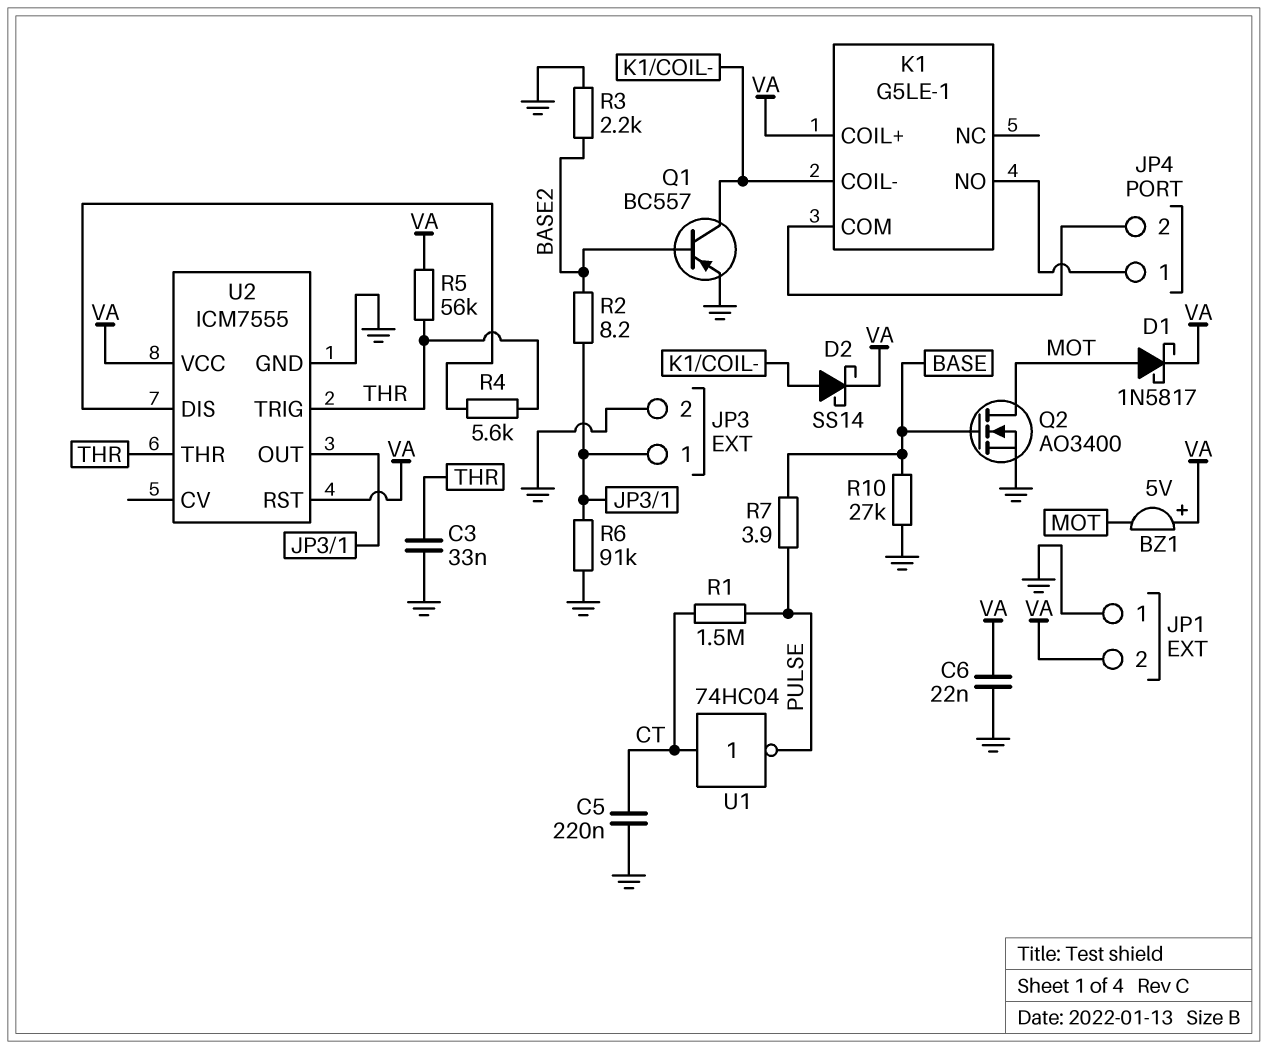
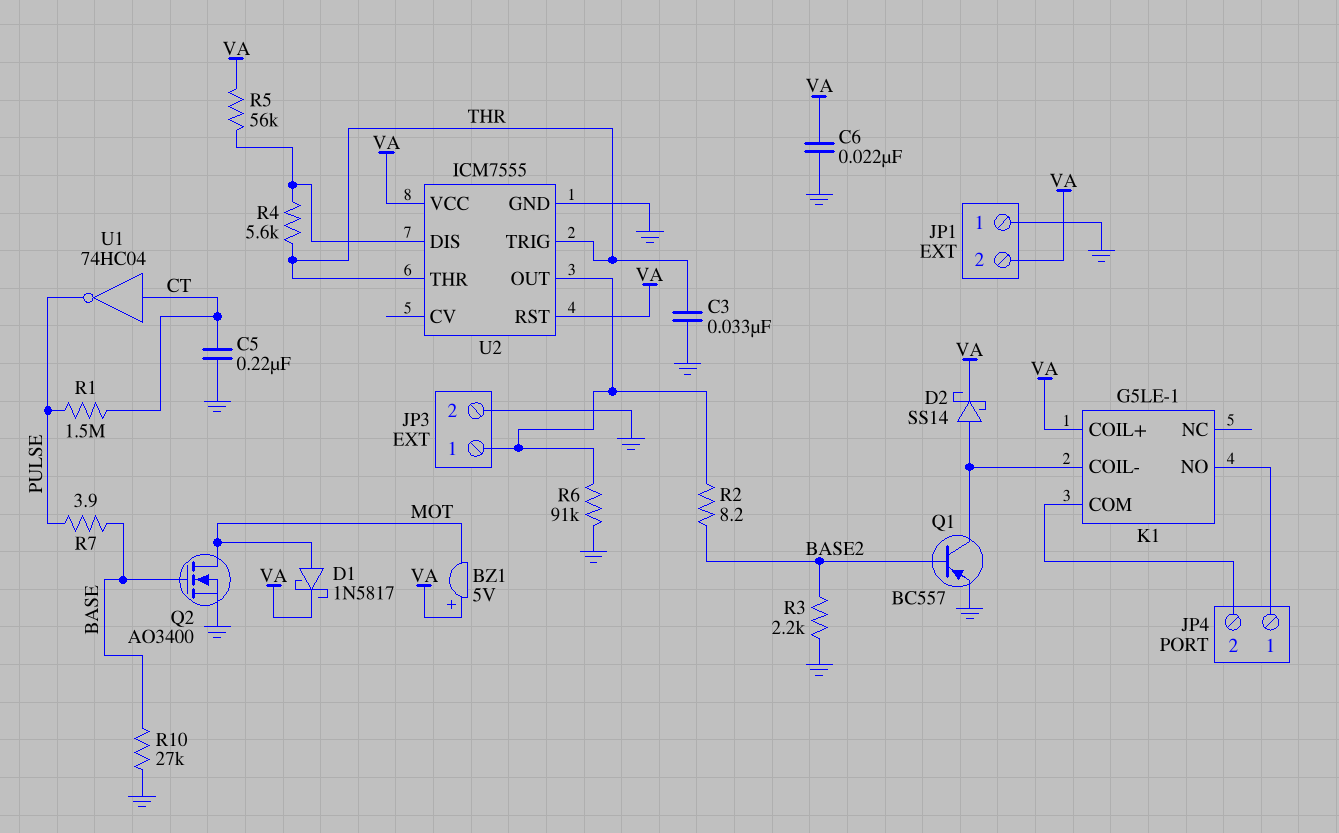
R5: 56k (THR, VA) -> 56k (U2/DIS, VA)

